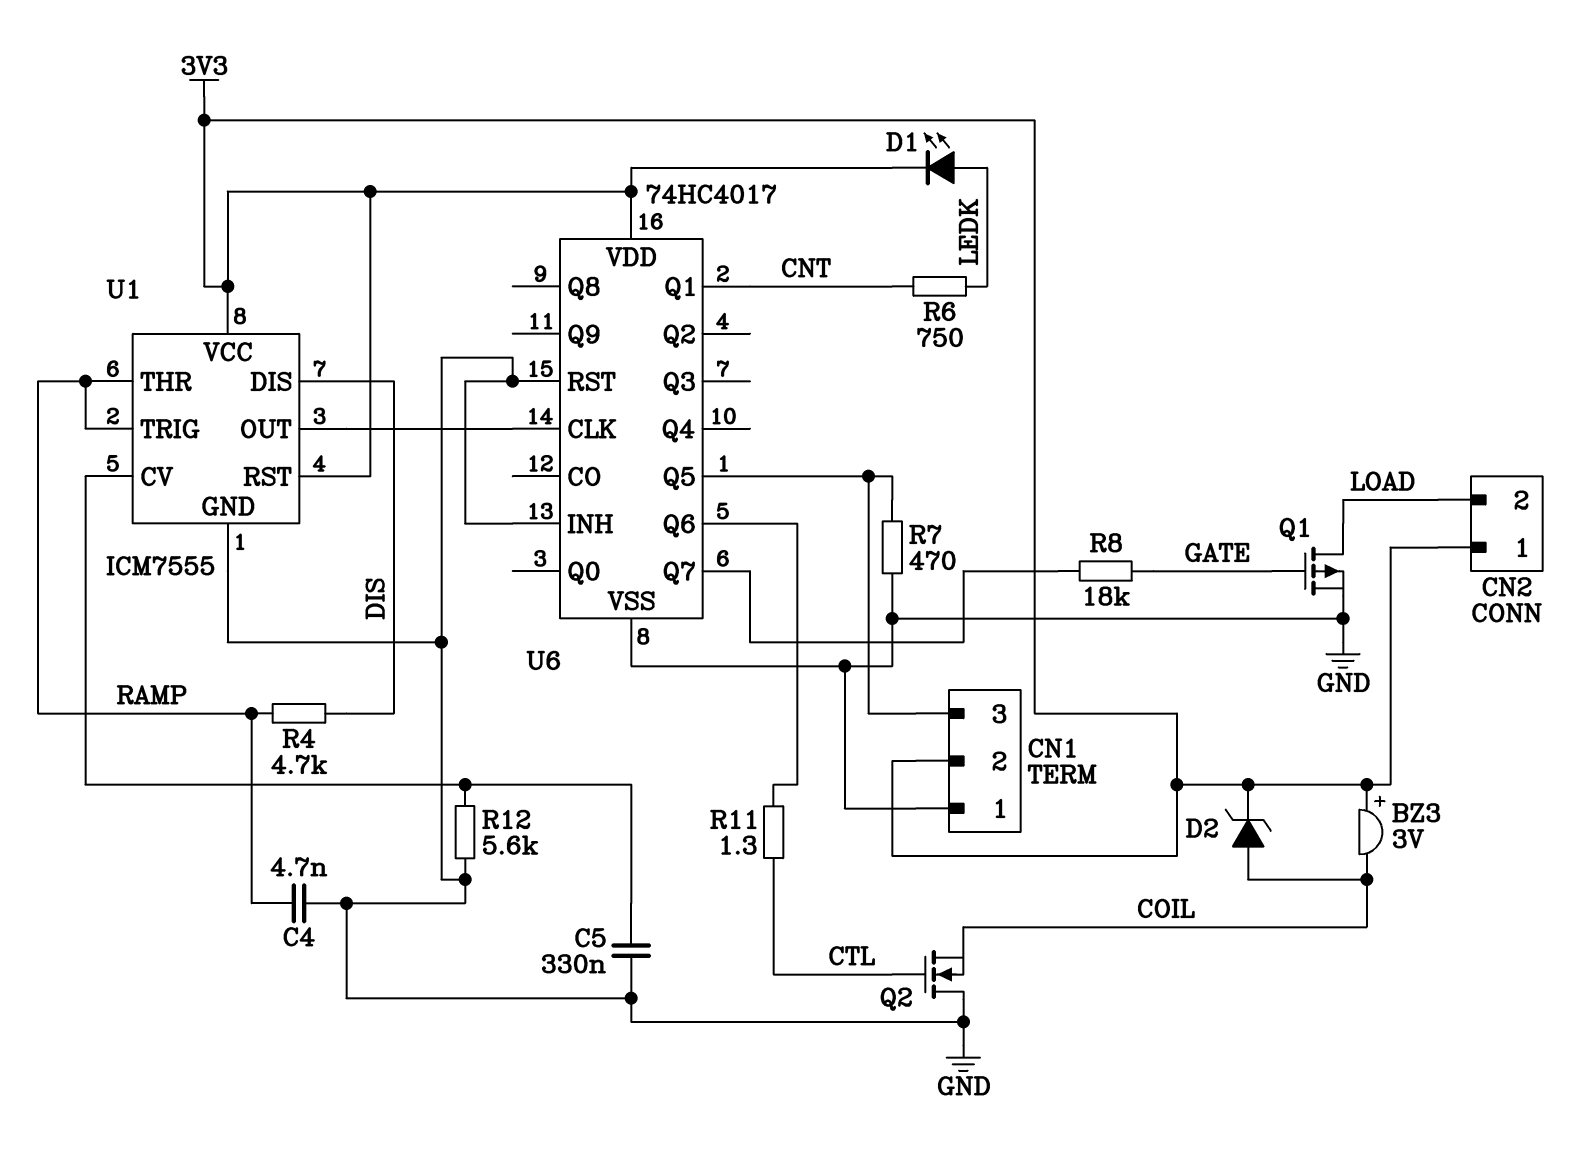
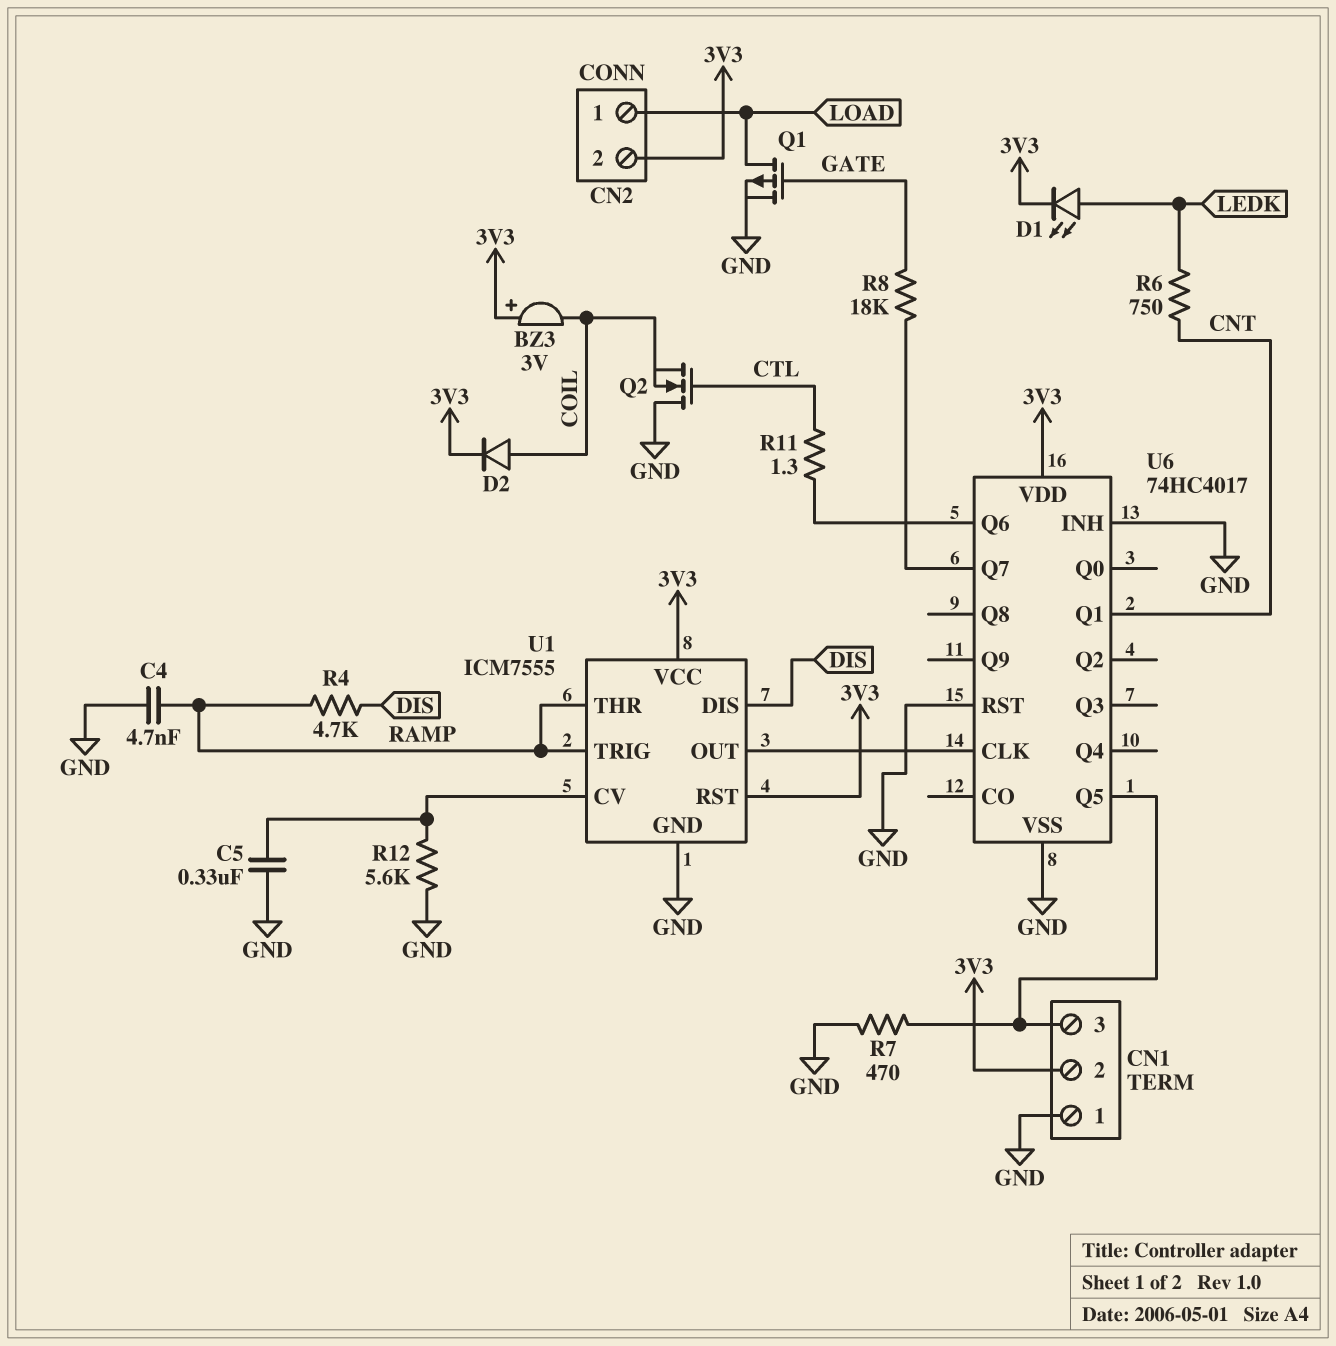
CN2 pin 1: 3V3 -> LOAD
CN2 pin 2: LOAD -> 3V3
D2: zener (A COIL, K 3V3) -> diode (A COIL, K 3V3)

